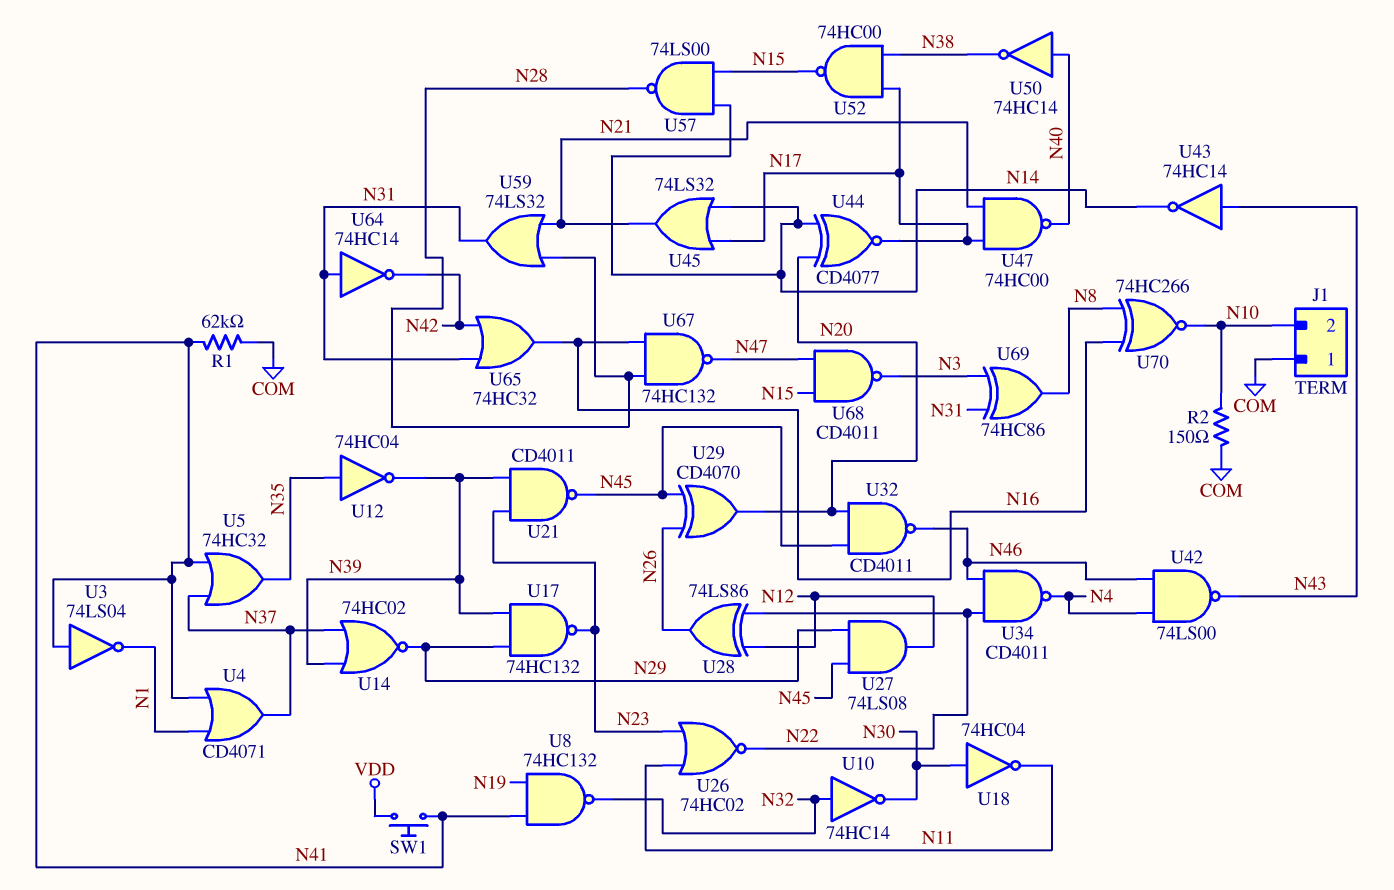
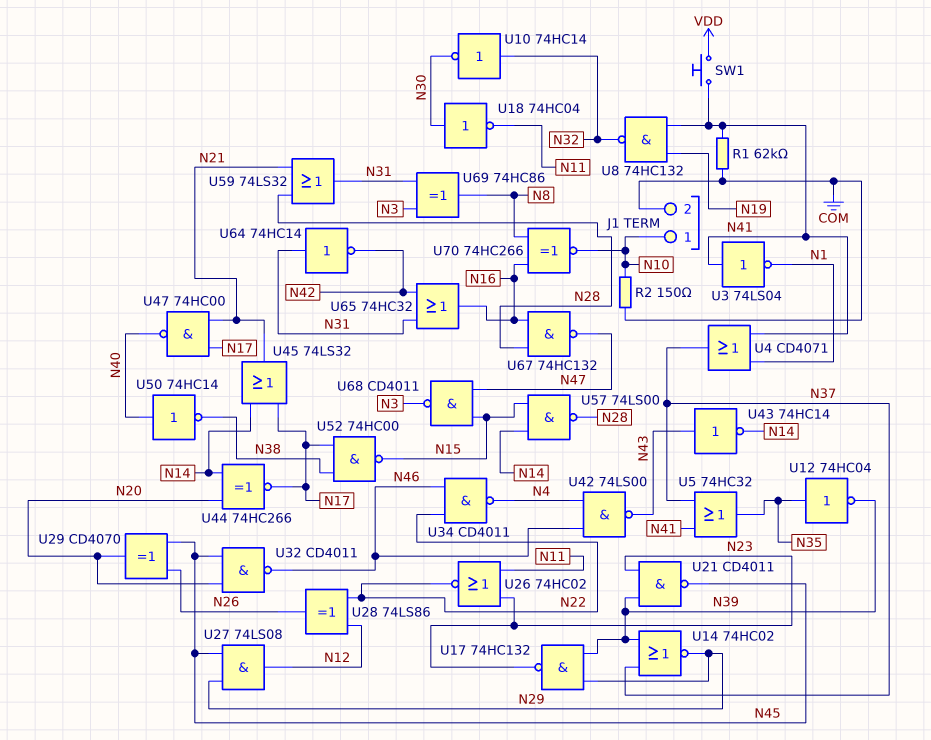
J1 pin 1: COM -> N10
J1 pin 2: N10 -> COM
U44: XNOR CD4077 (in N14, in N20, out N17) -> XNOR 74HC266 (in N14, in N20, out N17)

